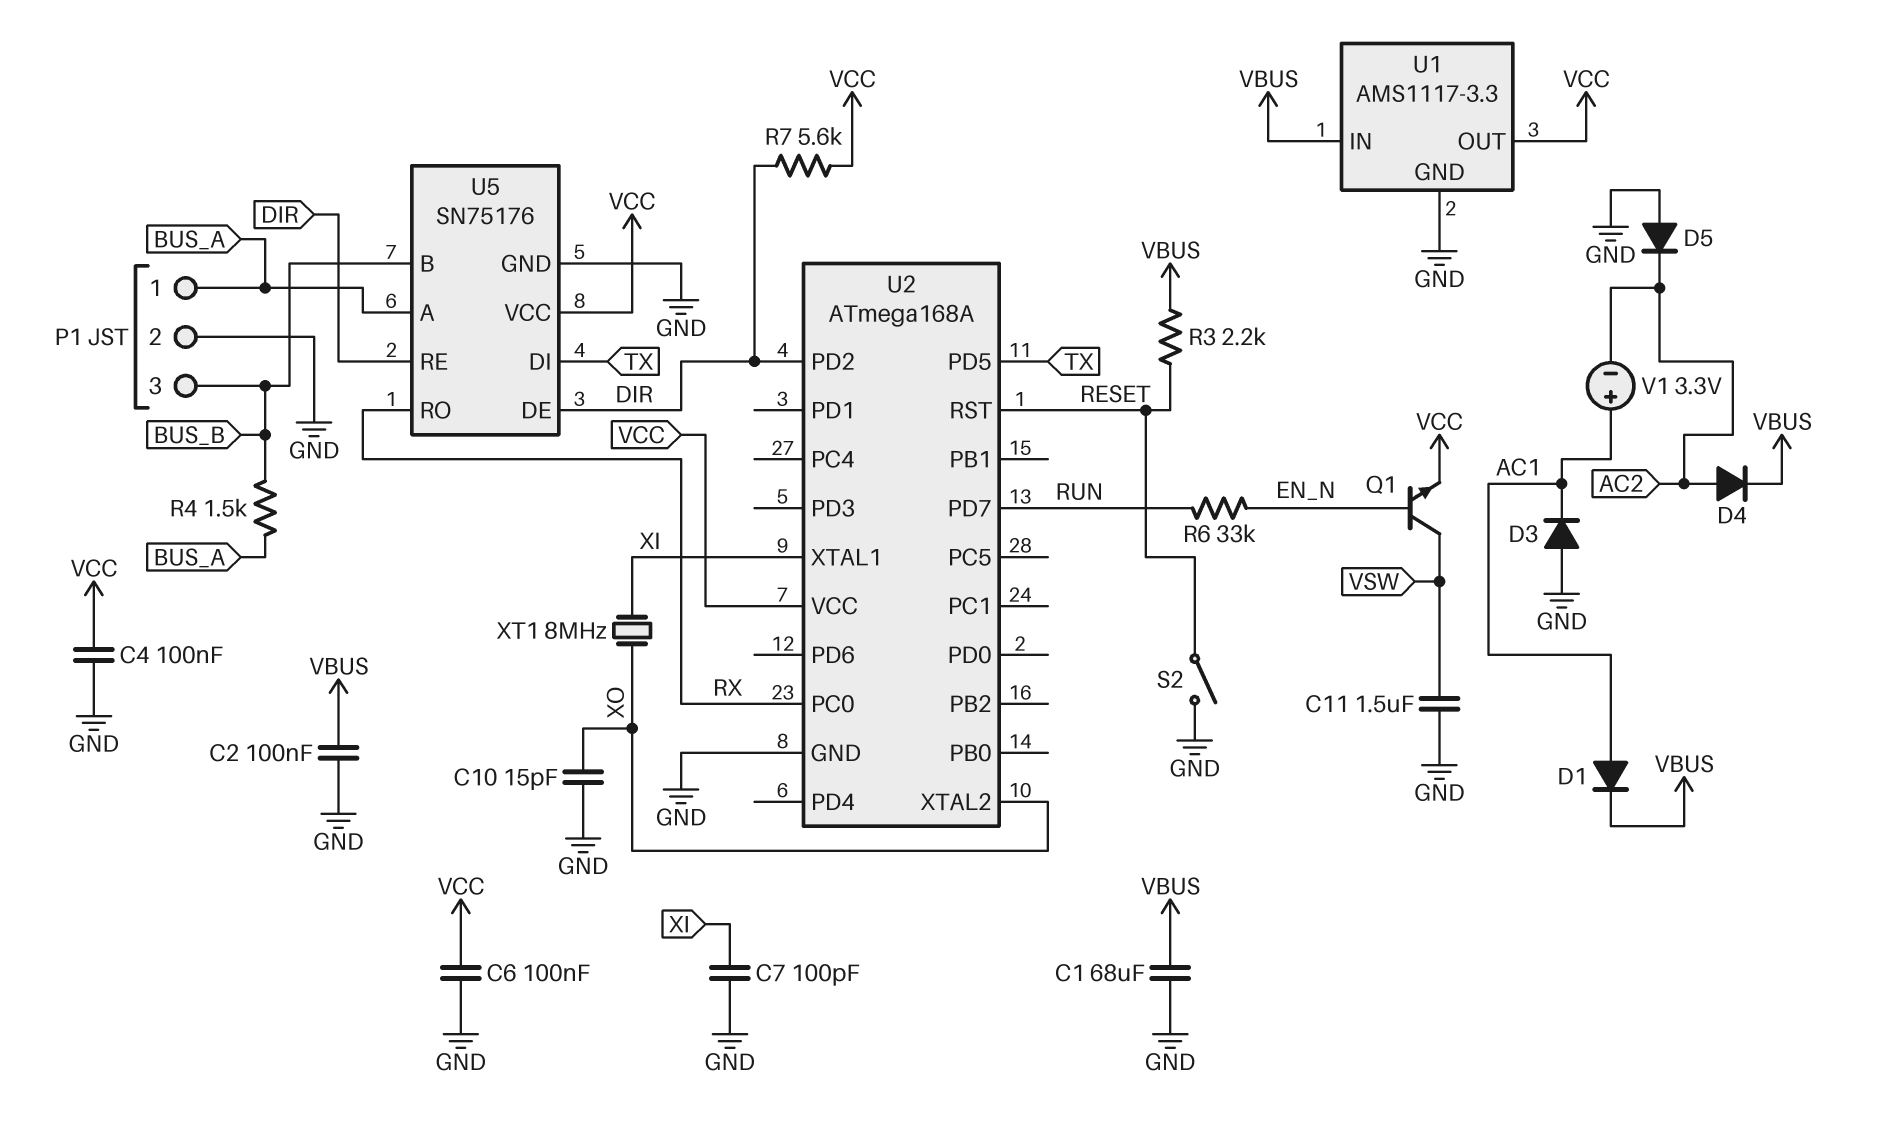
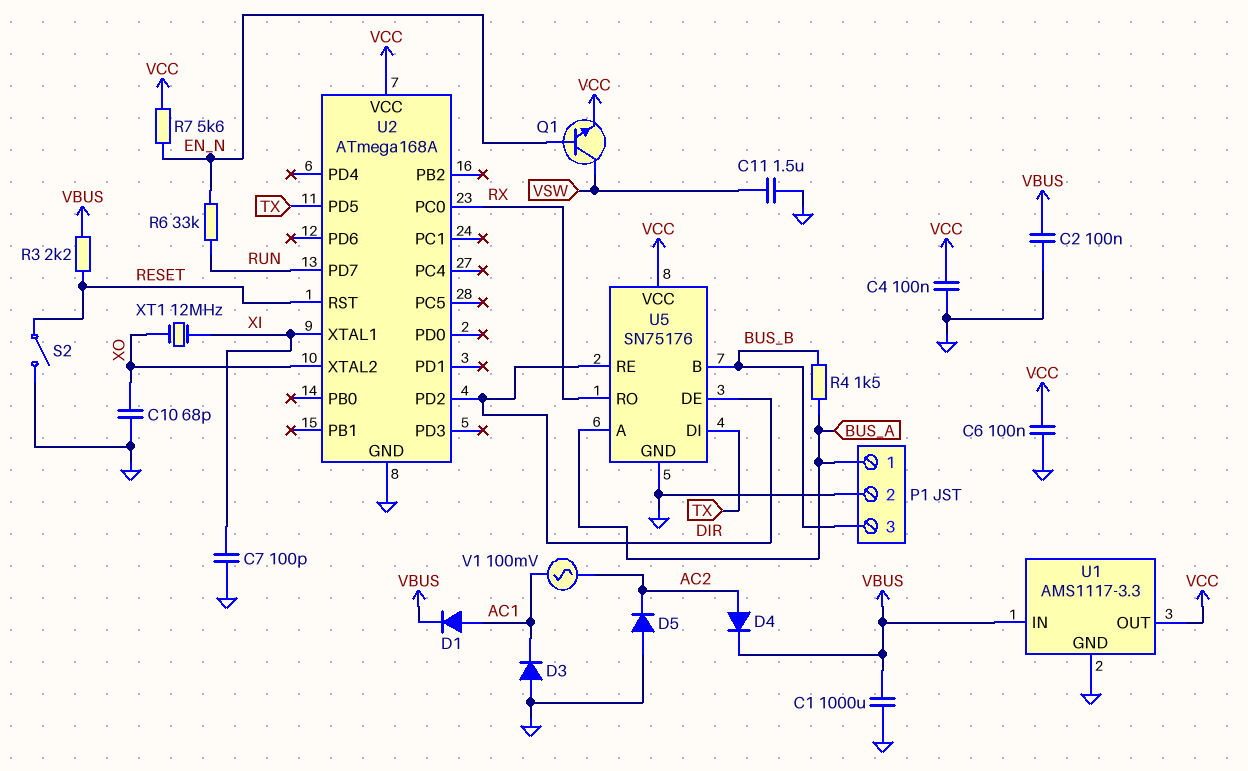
C1: 68uF (GND, VBUS) -> 1000uF (GND, VBUS)
C10: 15pF (GND, XO) -> 68pF (GND, XO)
R7: 5.6k (DIR, VCC) -> 5.6k (EN_N, VCC)
V1: 3.3V (plus AC1, minus AC2) -> AC 100mV (AC1, AC2)
XT1: 8MHz (XI, XO) -> 12MHz (XI, XO)

